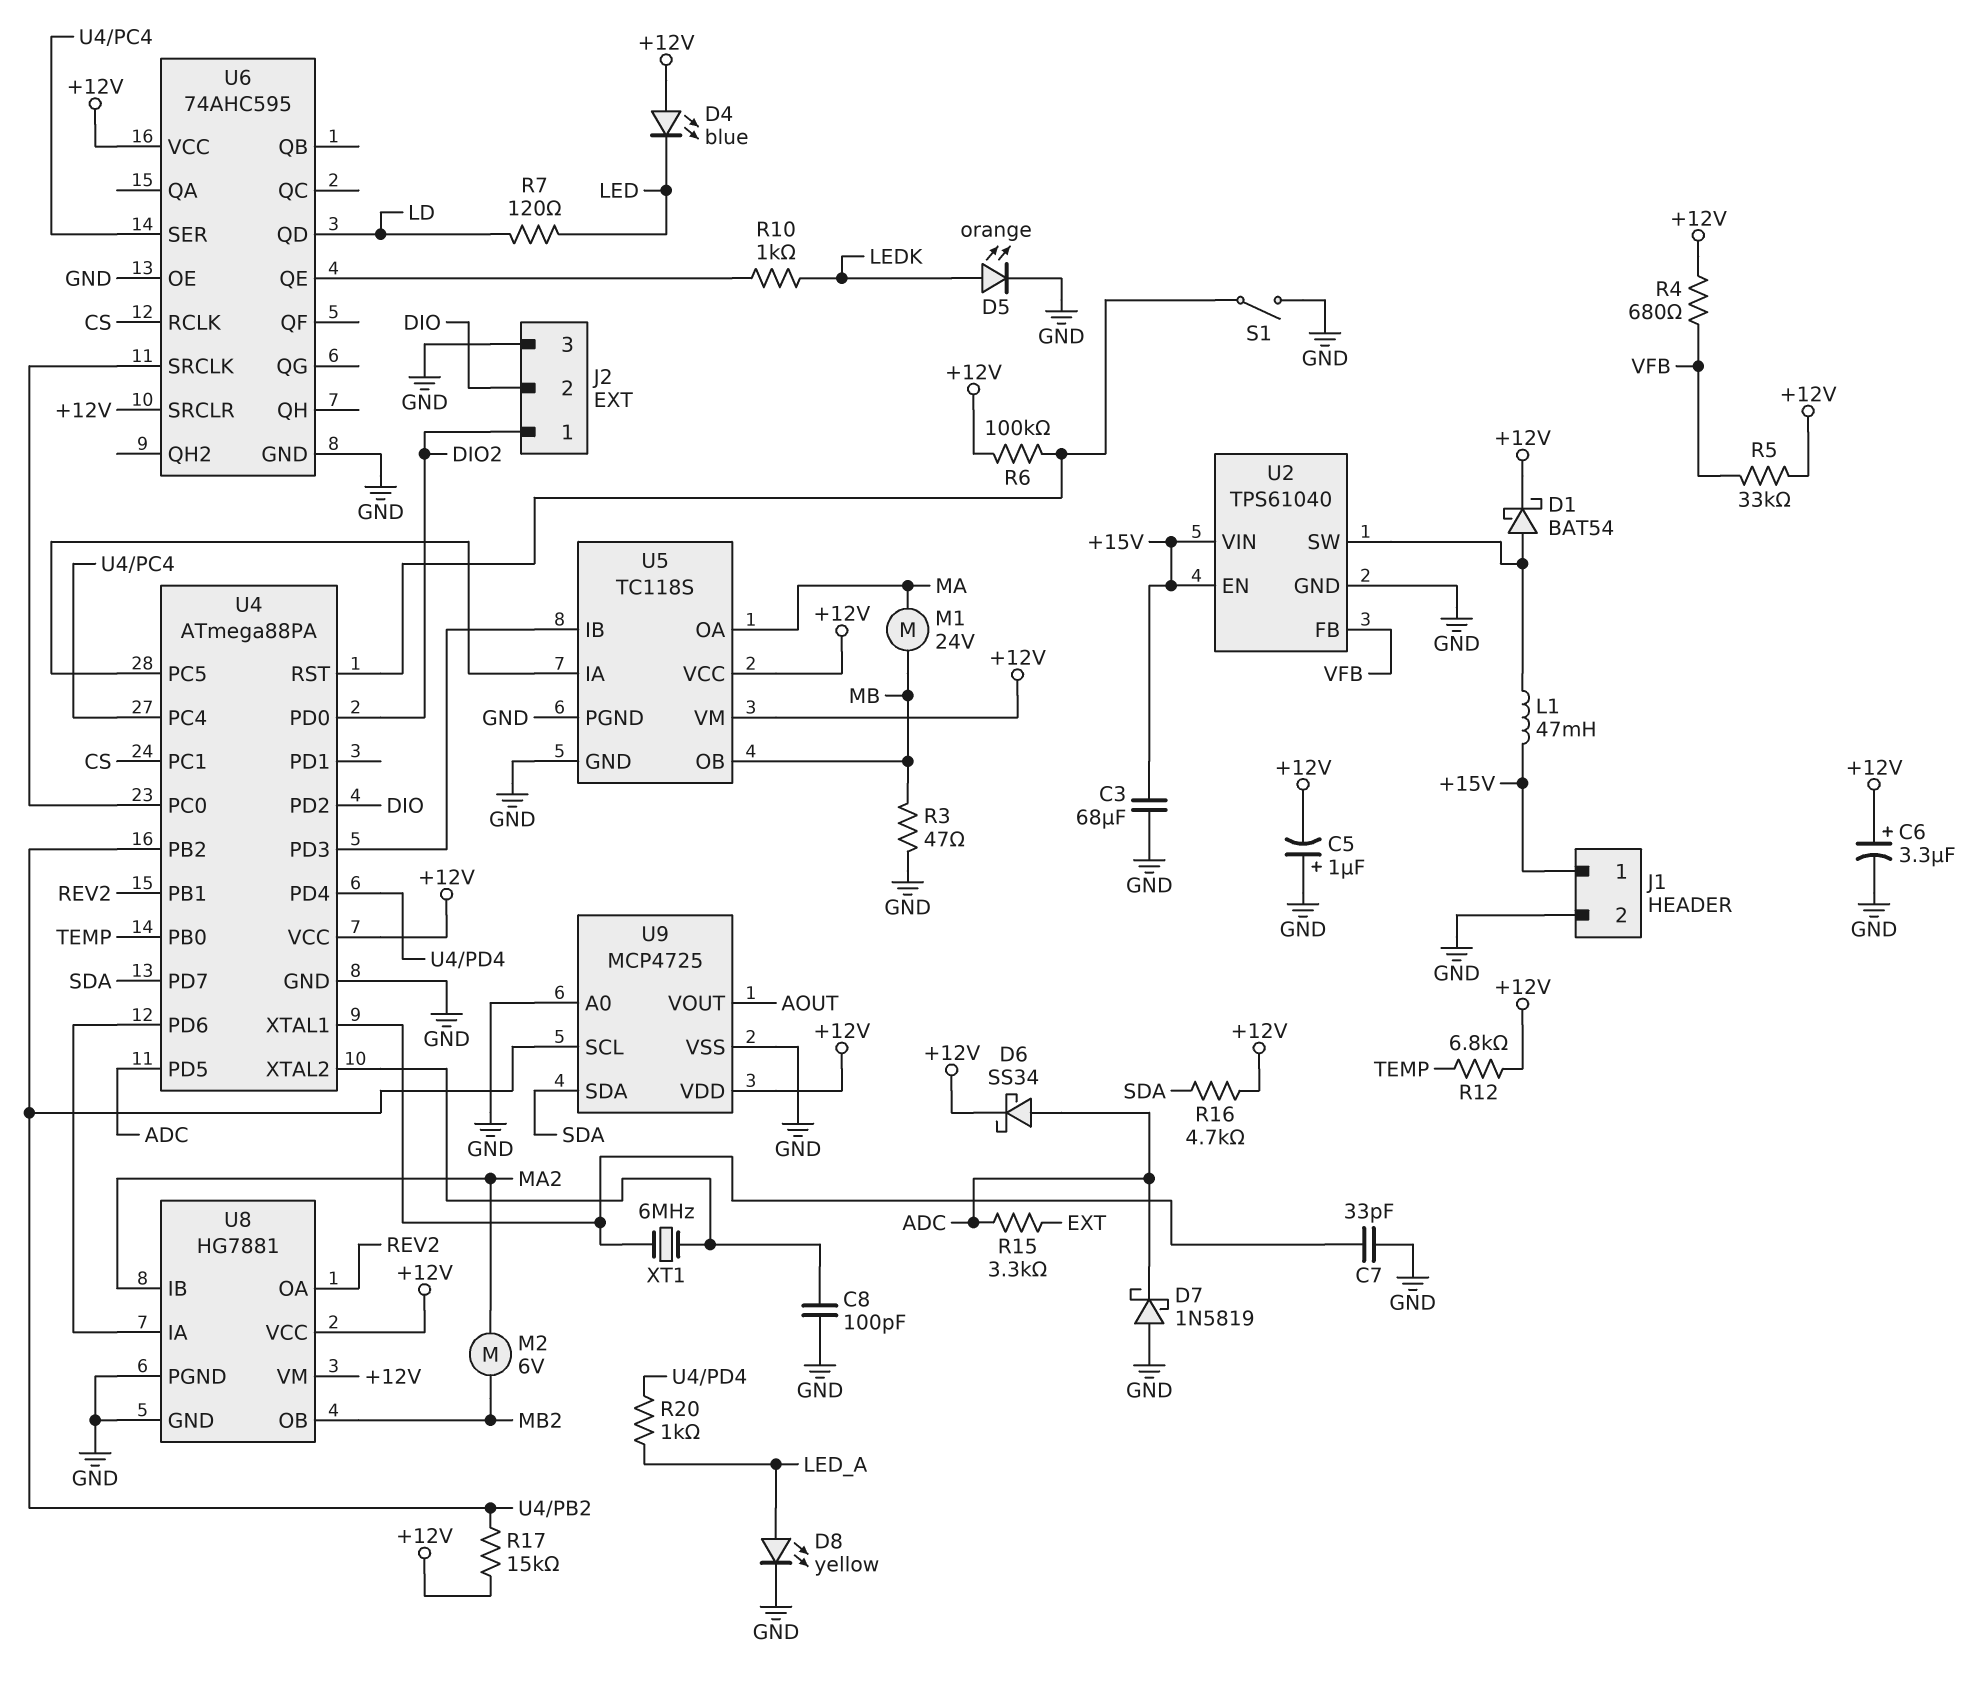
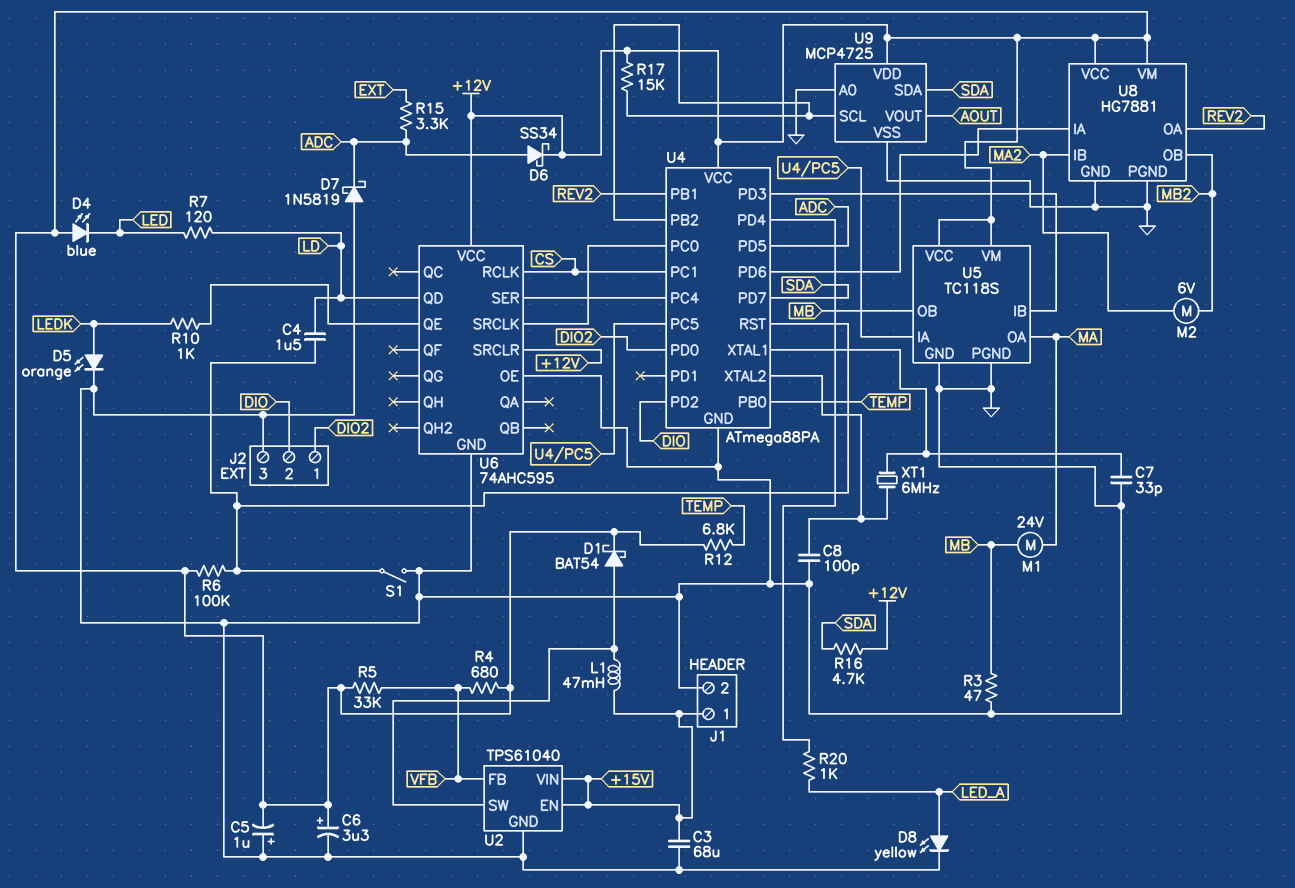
C4: none -> 1.5uF (LD, U4/RST)

